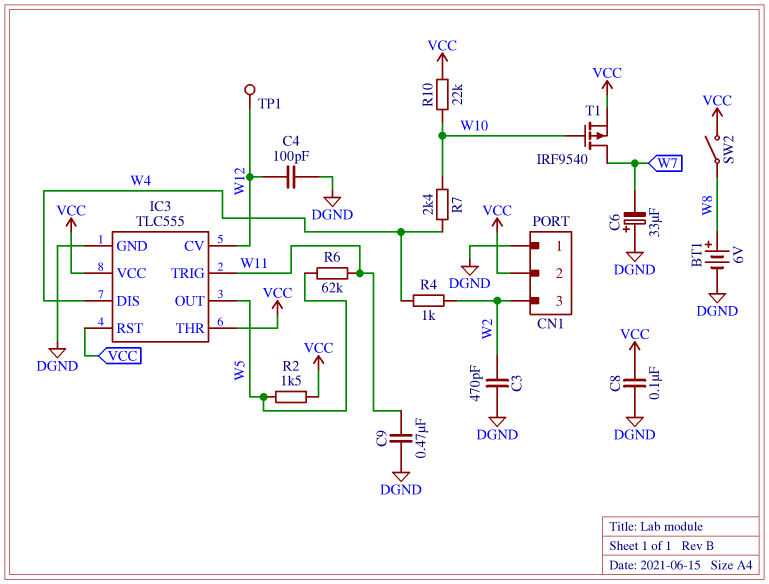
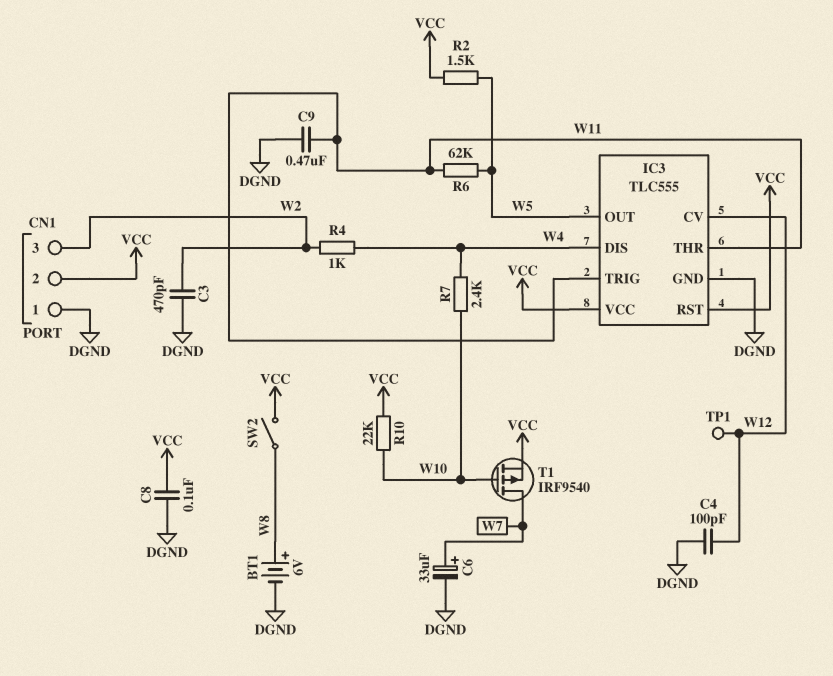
C6: 33uF (plus DGND, minus W7) -> 33uF (plus W7, minus DGND)
IC3 pin THR: VCC -> W11

